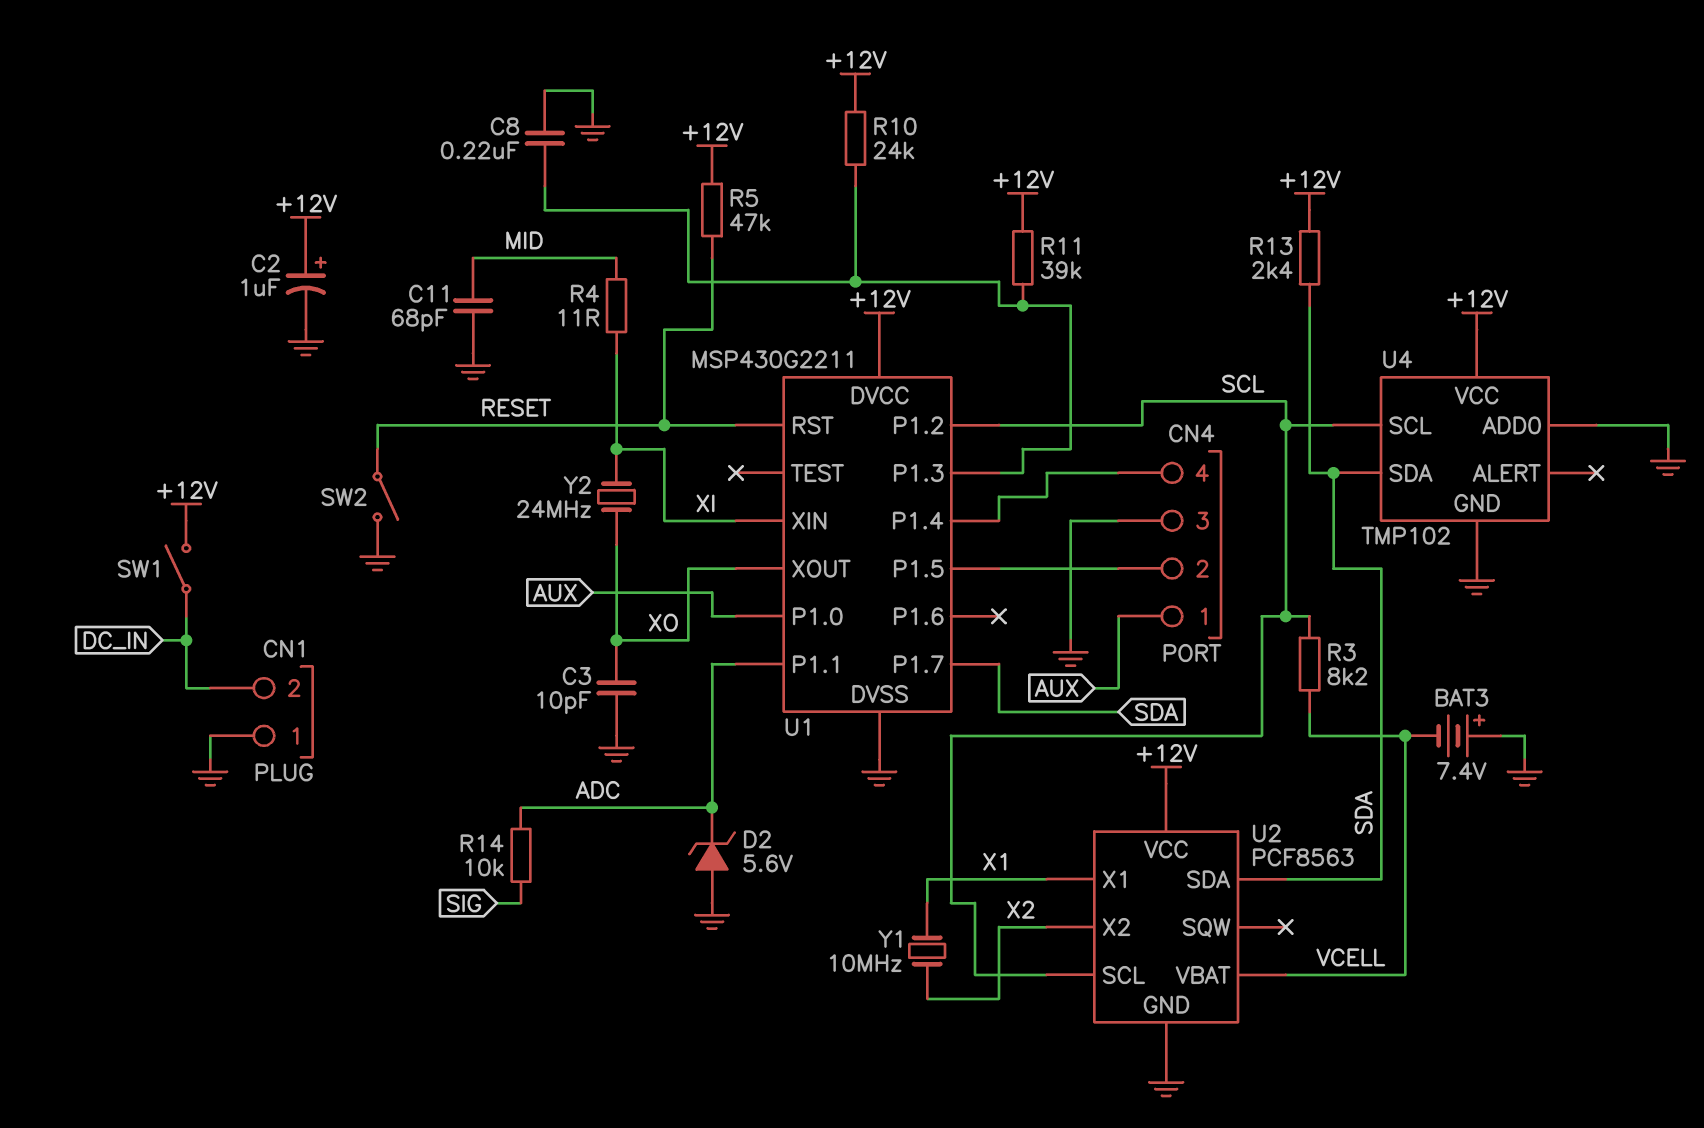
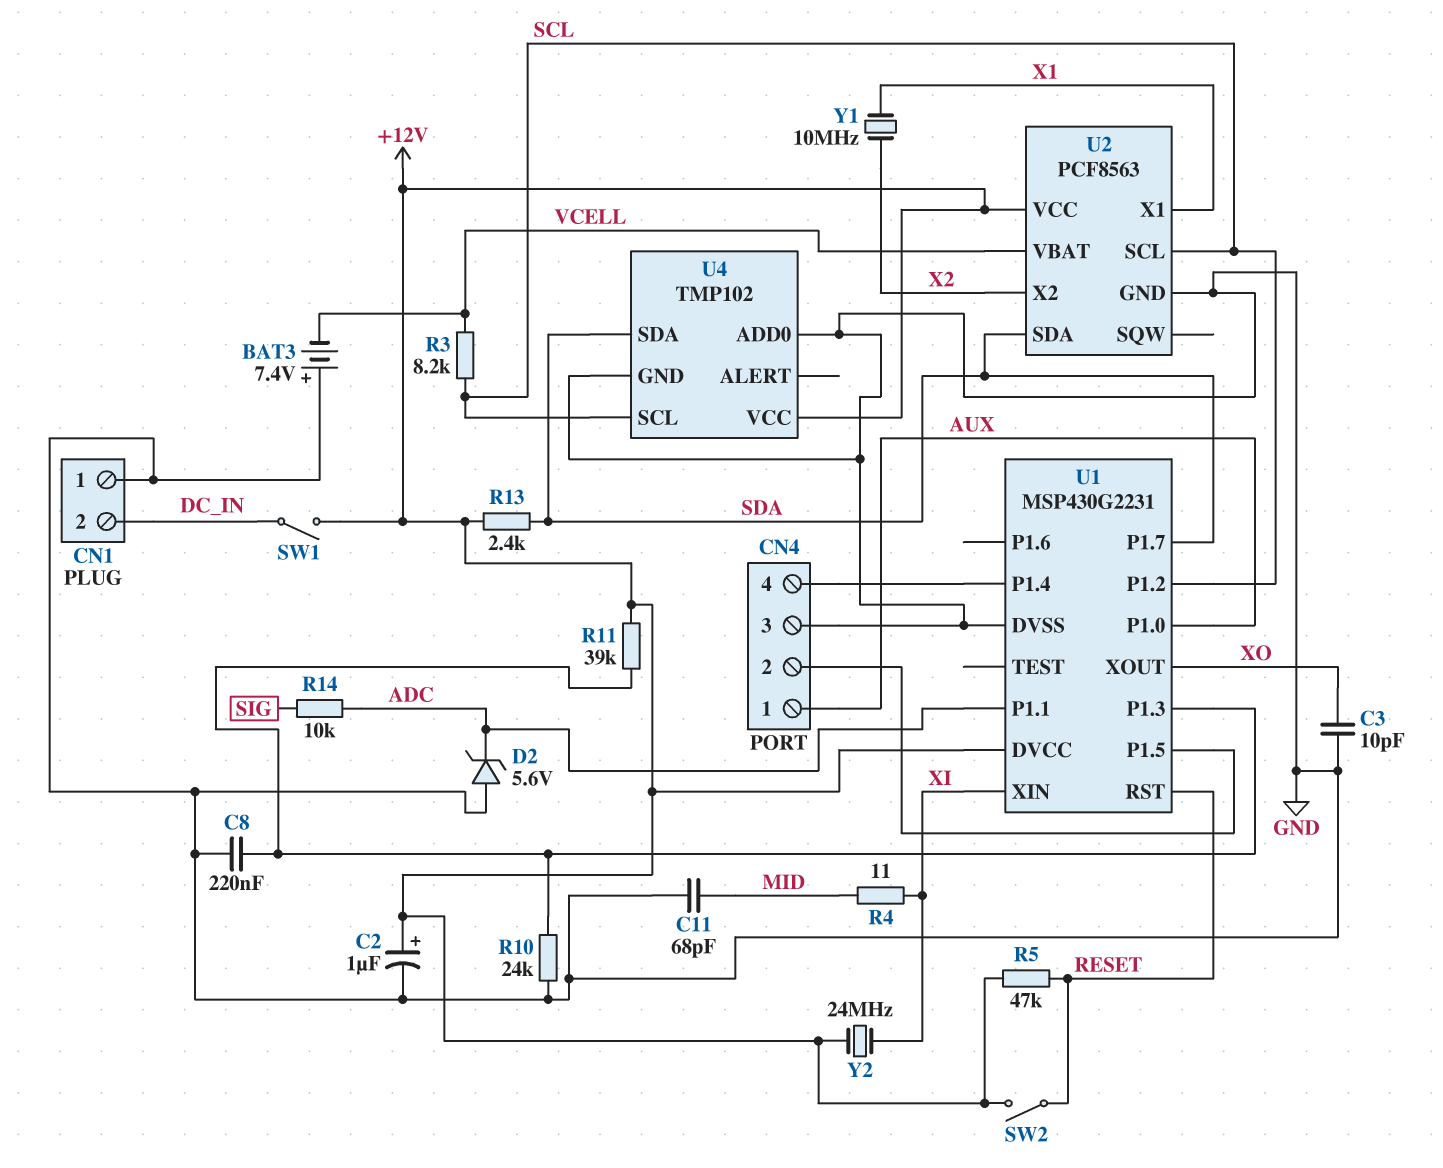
R10: 24k (+12V, U1/P1.3) -> 24k (GND, U1/P1.3)
SW2: switch (GND, RESET) -> switch (+12V, RESET)
U1: MSP430G2211 -> MSP430G2231
Y2: 24MHz (XI, XO) -> 24MHz (+12V, XI)

